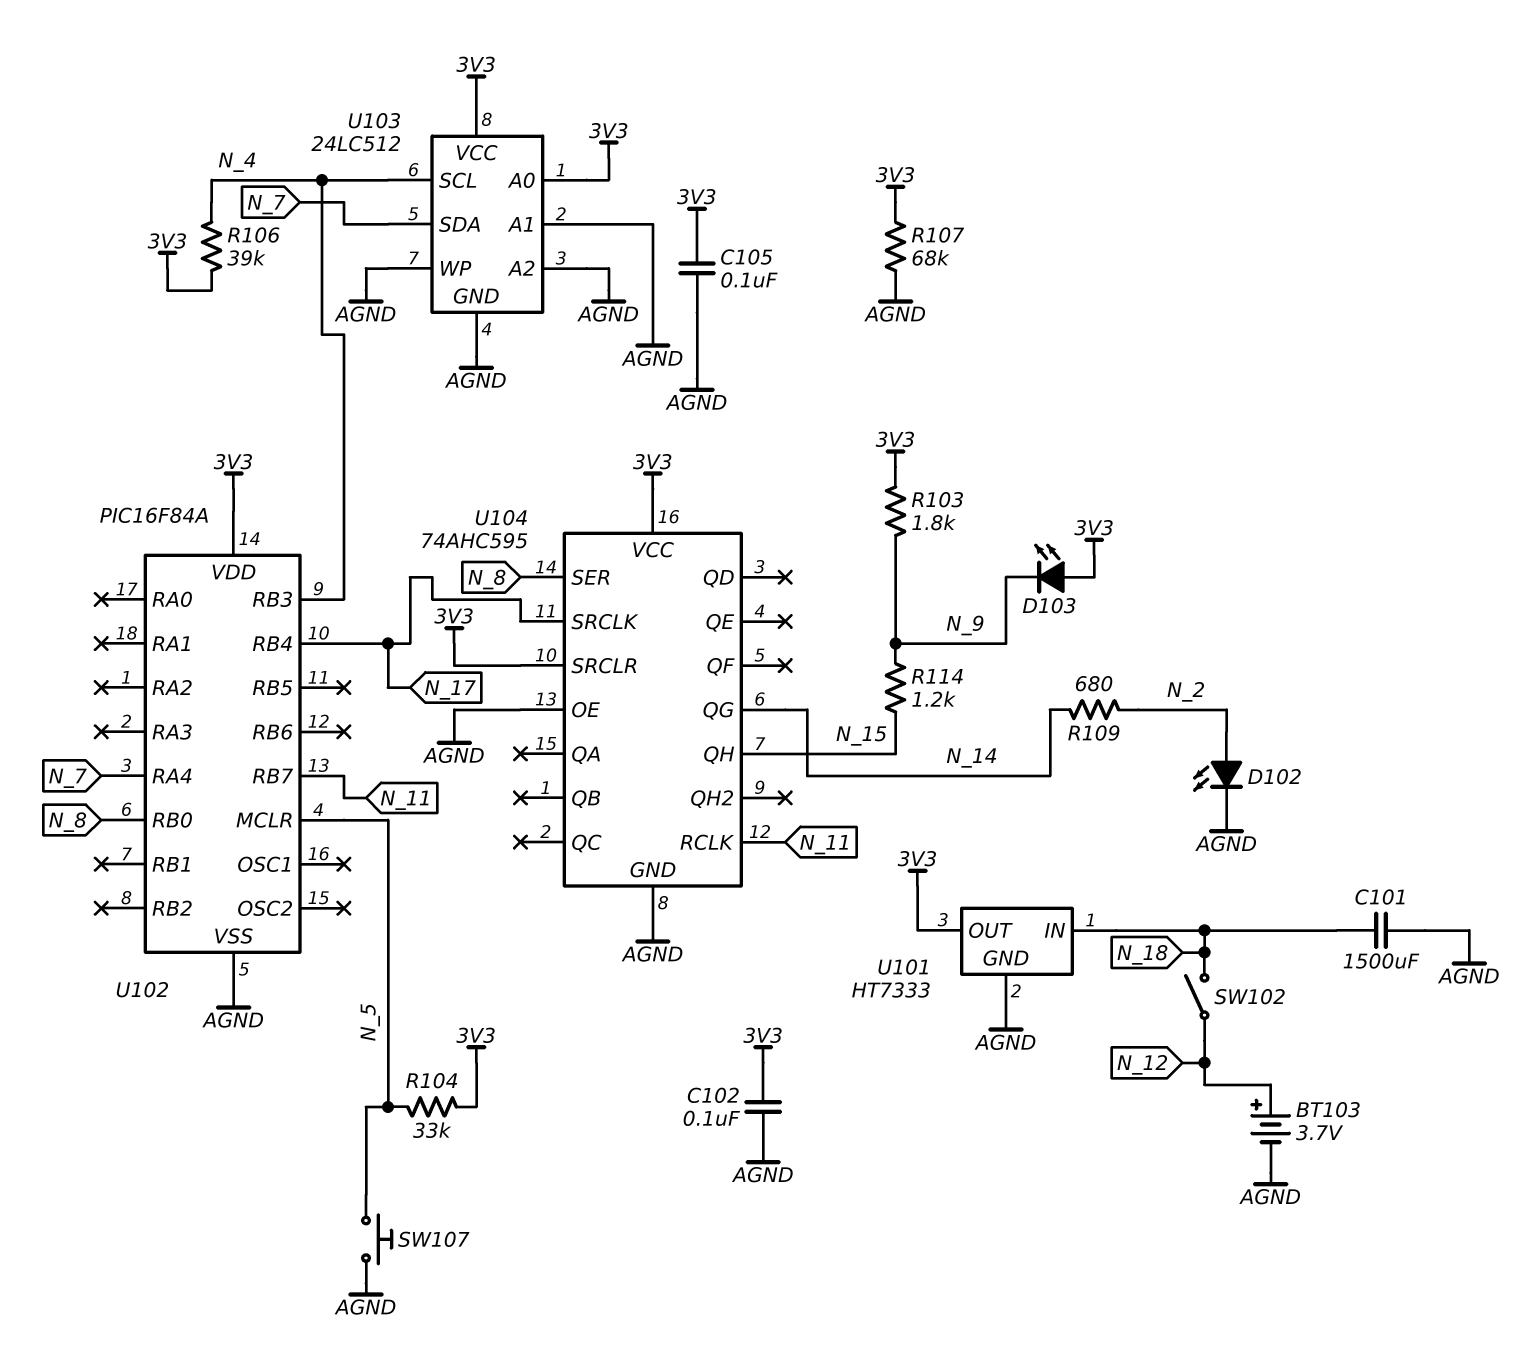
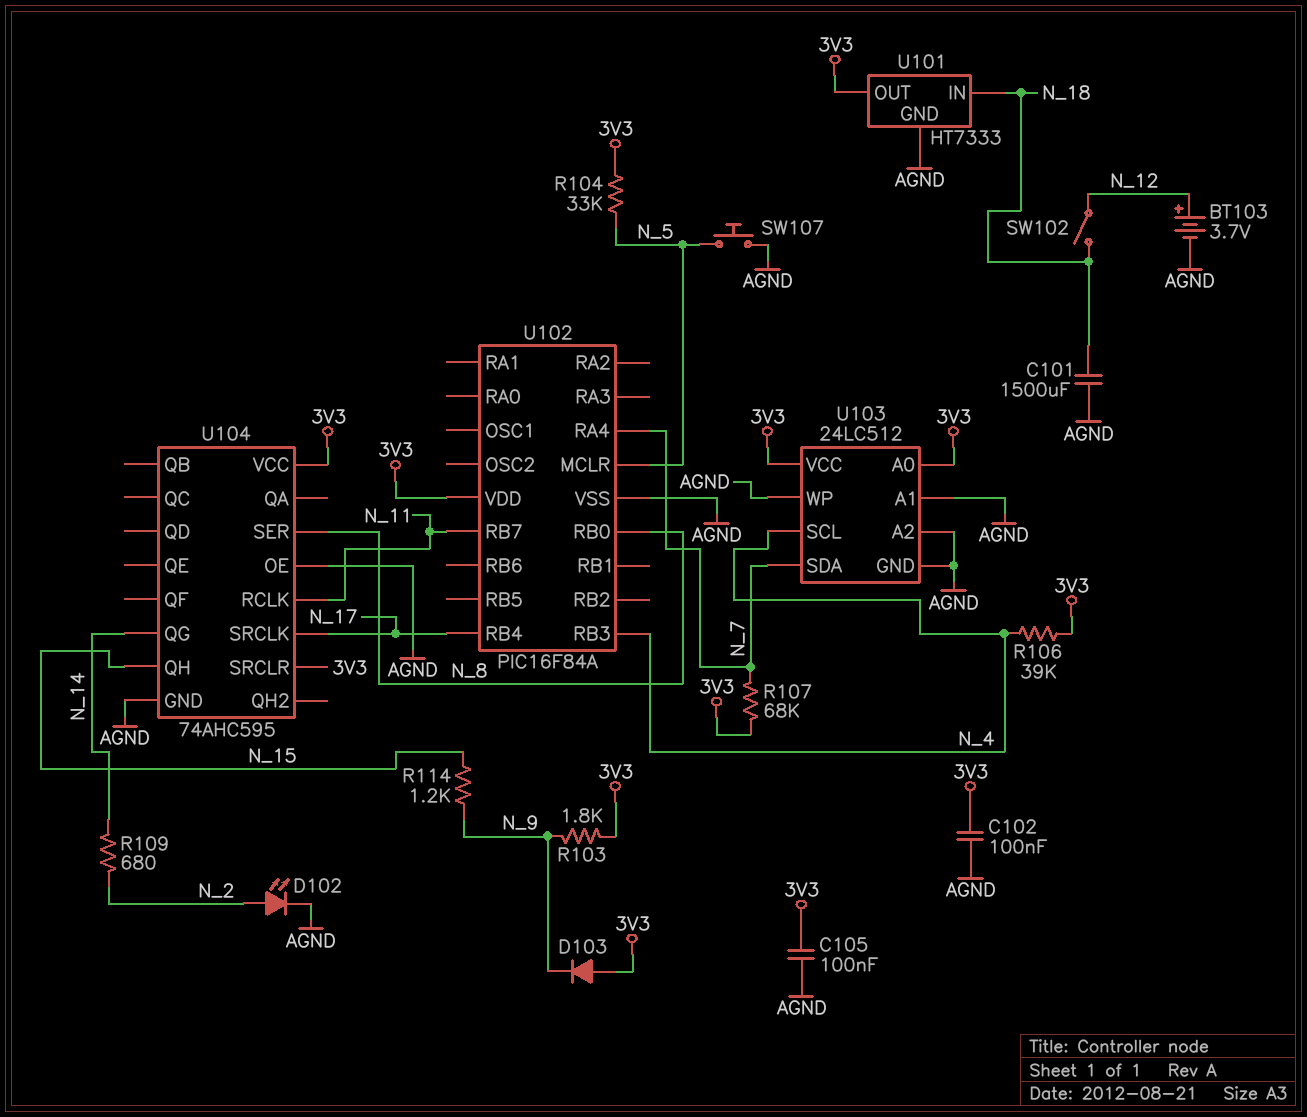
D103: LED (A 3V3, K N_9) -> diode (A 3V3, K N_9)
R107: 68k (3V3, AGND) -> 68k (3V3, N_7)

